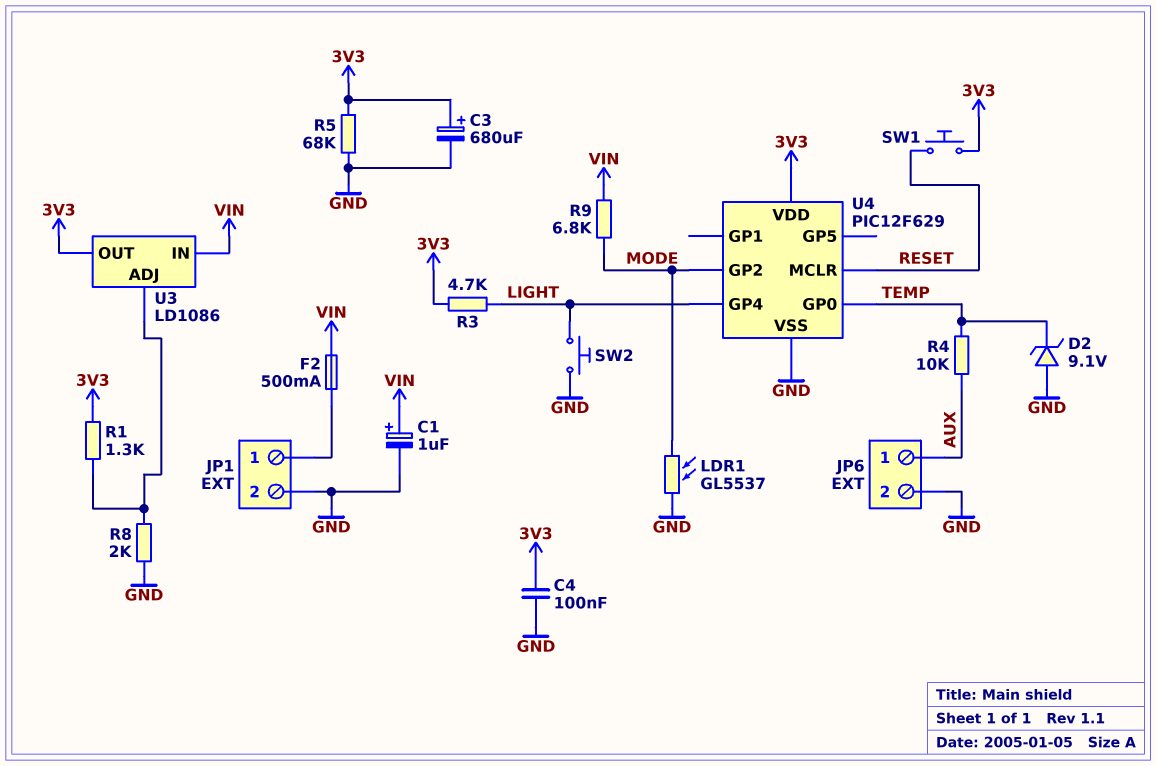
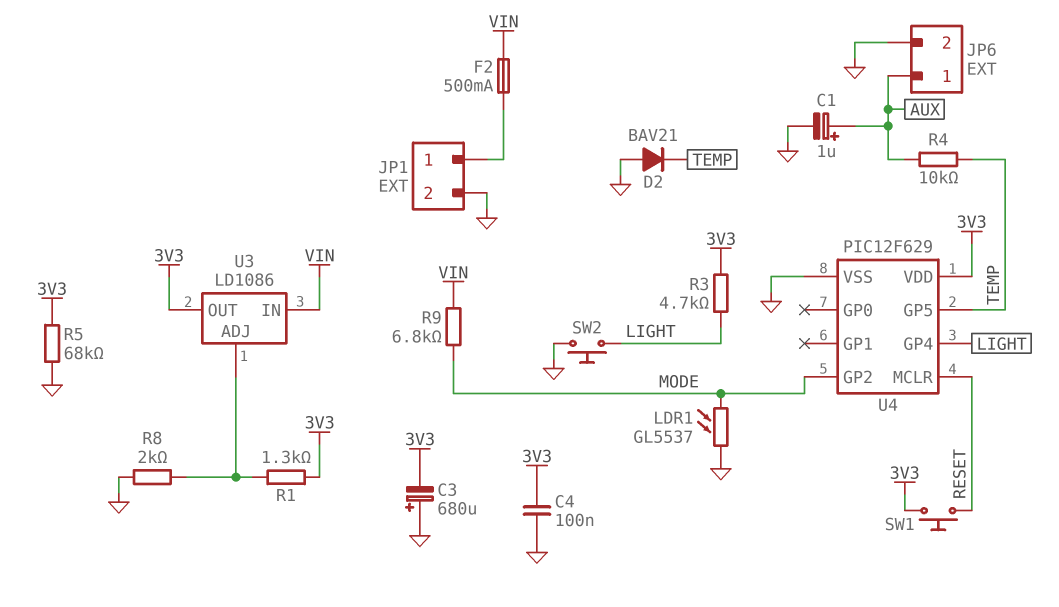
C1: 1uF (plus VIN, minus GND) -> 1uF (plus AUX, minus GND)
C3: 680uF (plus 3V3, minus GND) -> 680uF (plus GND, minus 3V3)
D2: zener 9.1V (A GND, K TEMP) -> diode BAV21 (A GND, K TEMP)
U4 pin GP0: TEMP -> none
U4 pin GP5: none -> TEMP

